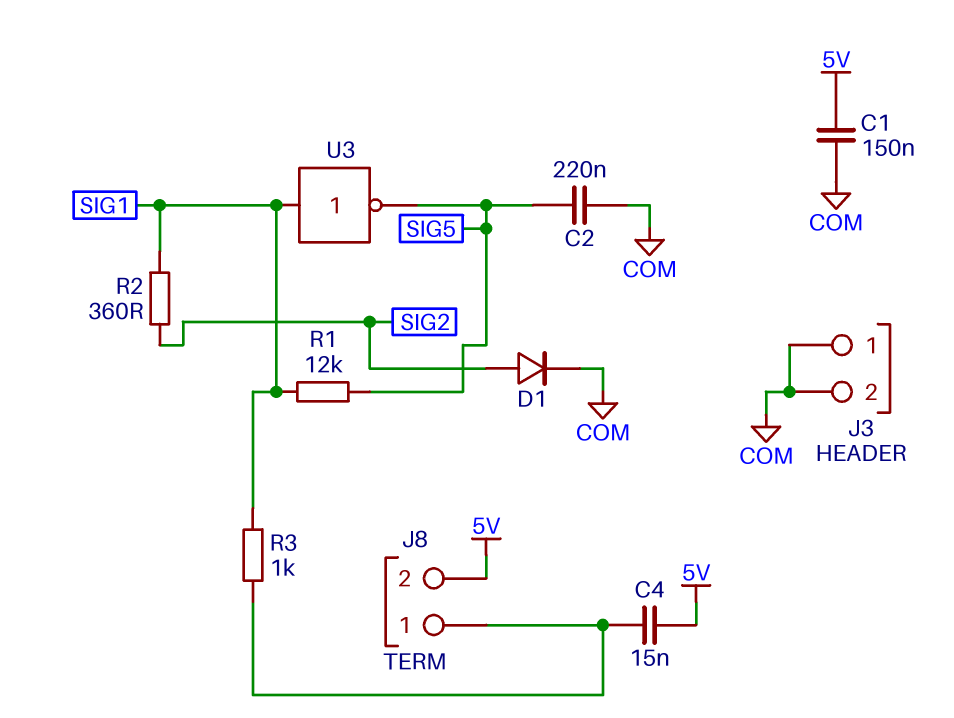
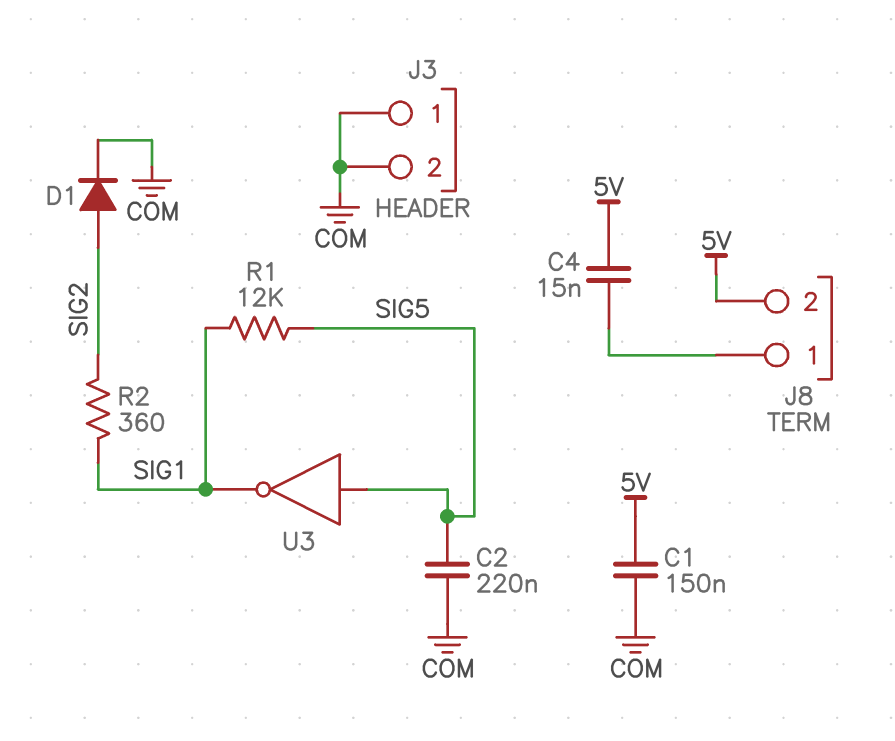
R3: 1k (J8/1, SIG1) -> none
U3: NOT (in SIG1, out SIG5) -> NOT (in SIG5, out SIG1)

